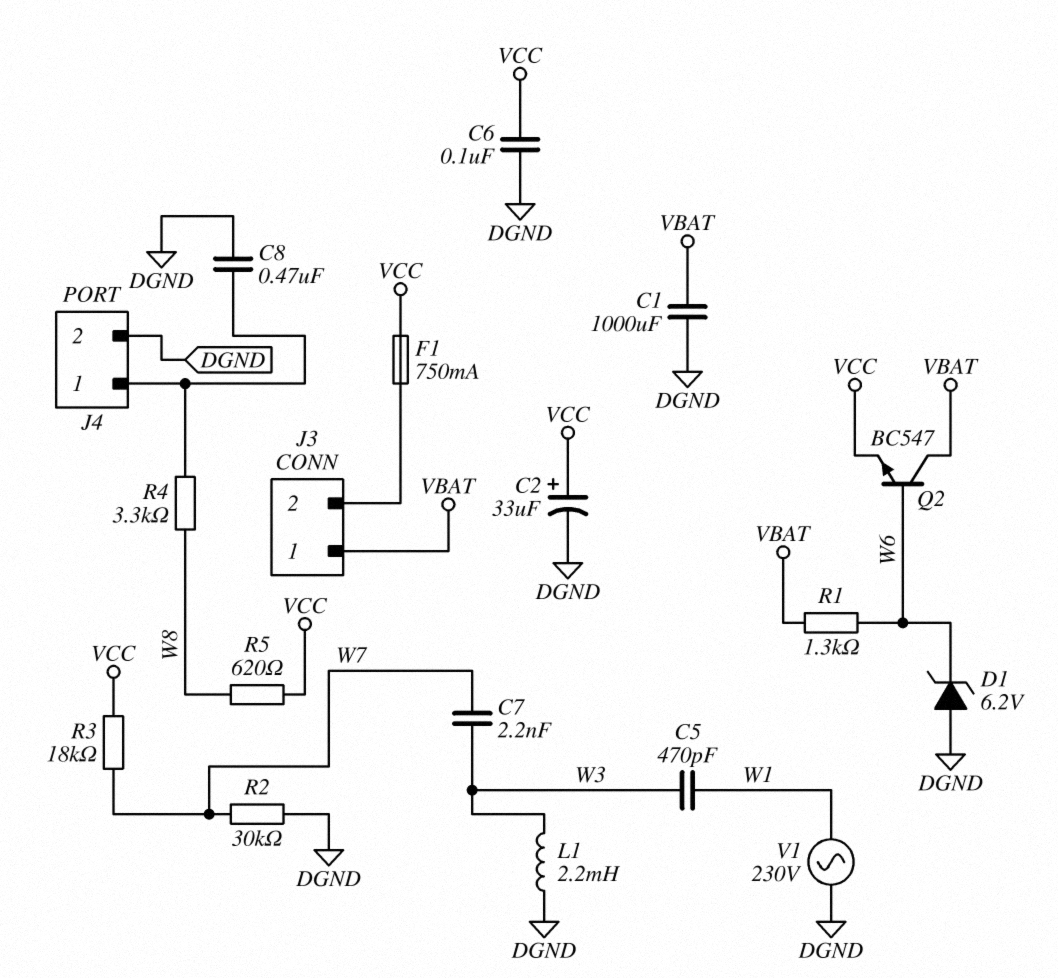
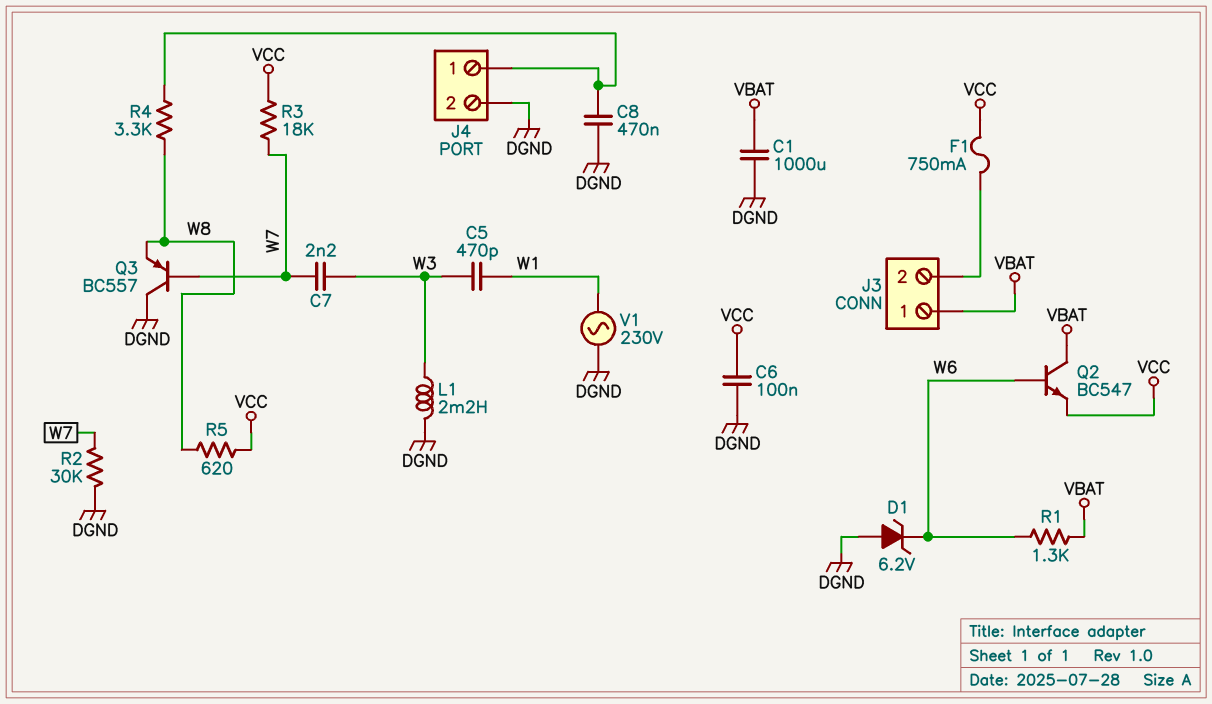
C2: 33uF (plus VCC, minus DGND) -> none
Q3: none -> PNP BC557 (B W7, C DGND, E W8)

